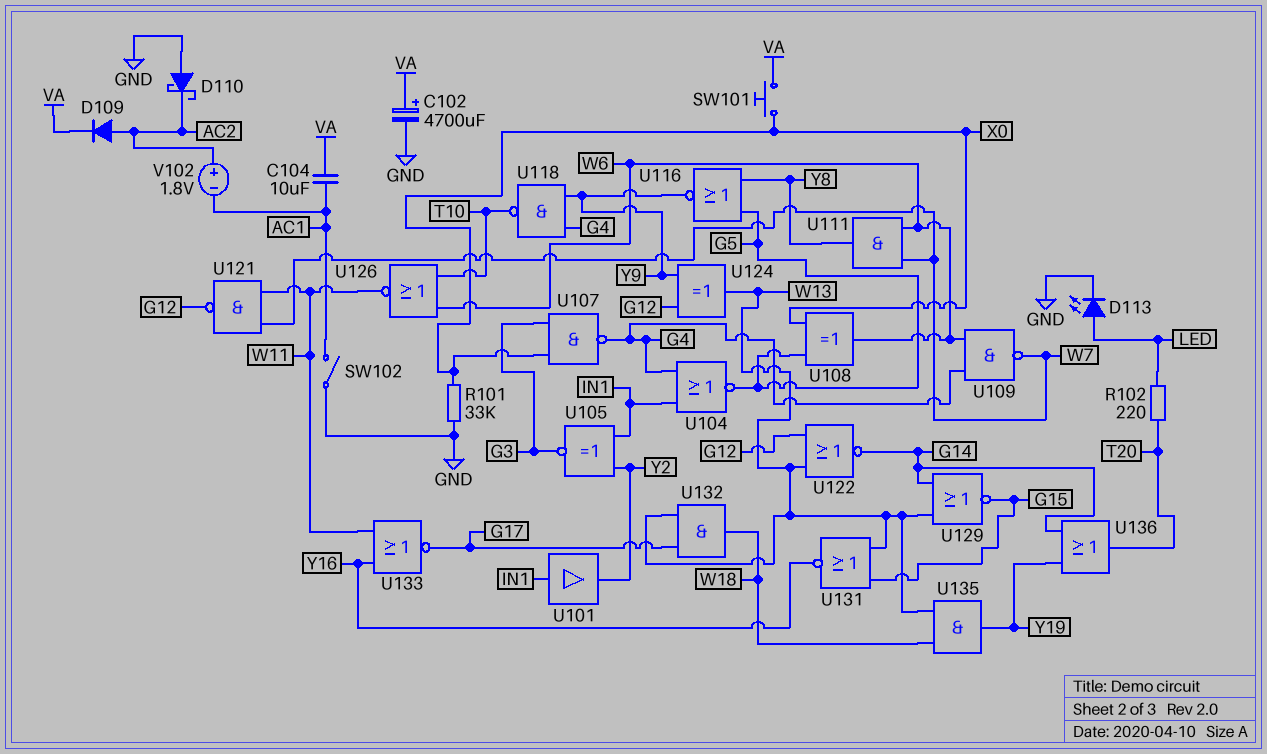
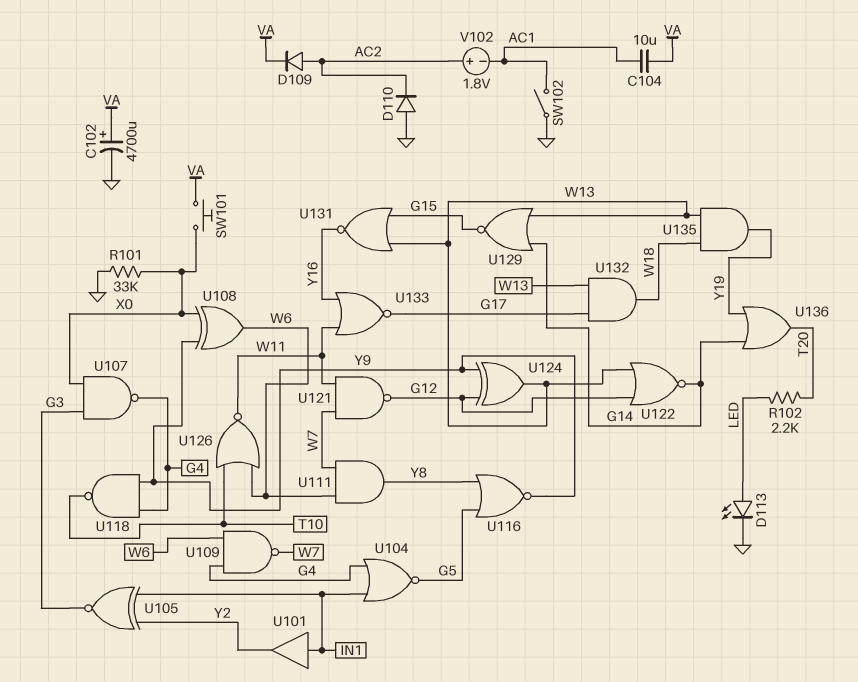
D110: schottky (A GND, K AC2) -> diode (A GND, K AC2)
R102: 220 (LED, T20) -> 2.2k (LED, T20)
U108: XOR (in G5, in X0, out W6) -> XOR (in X0, in Y9, out W6)

